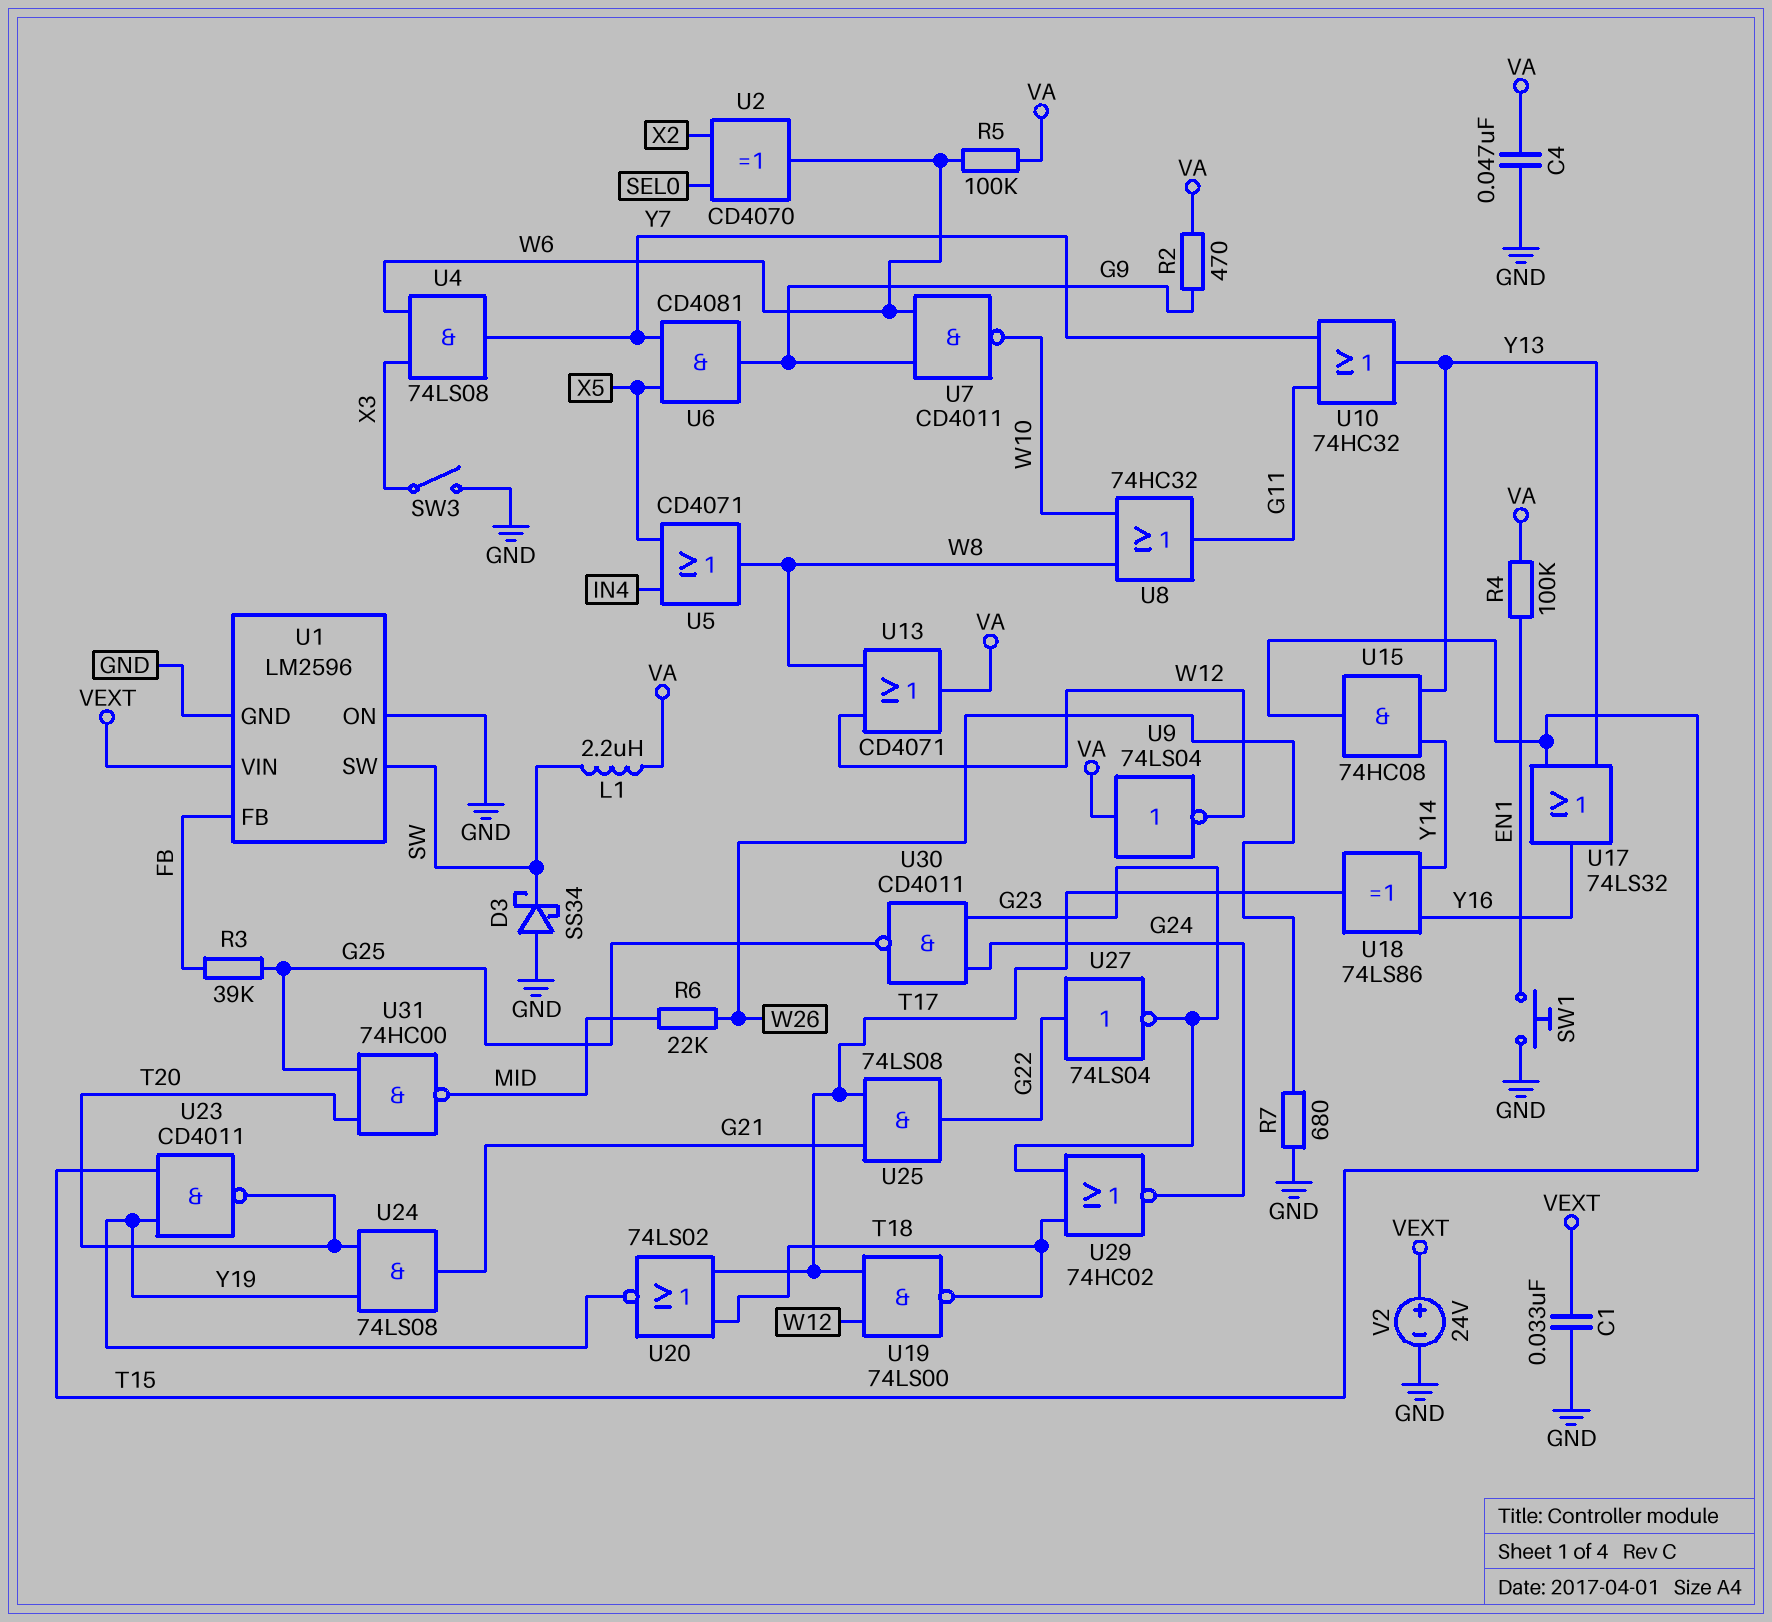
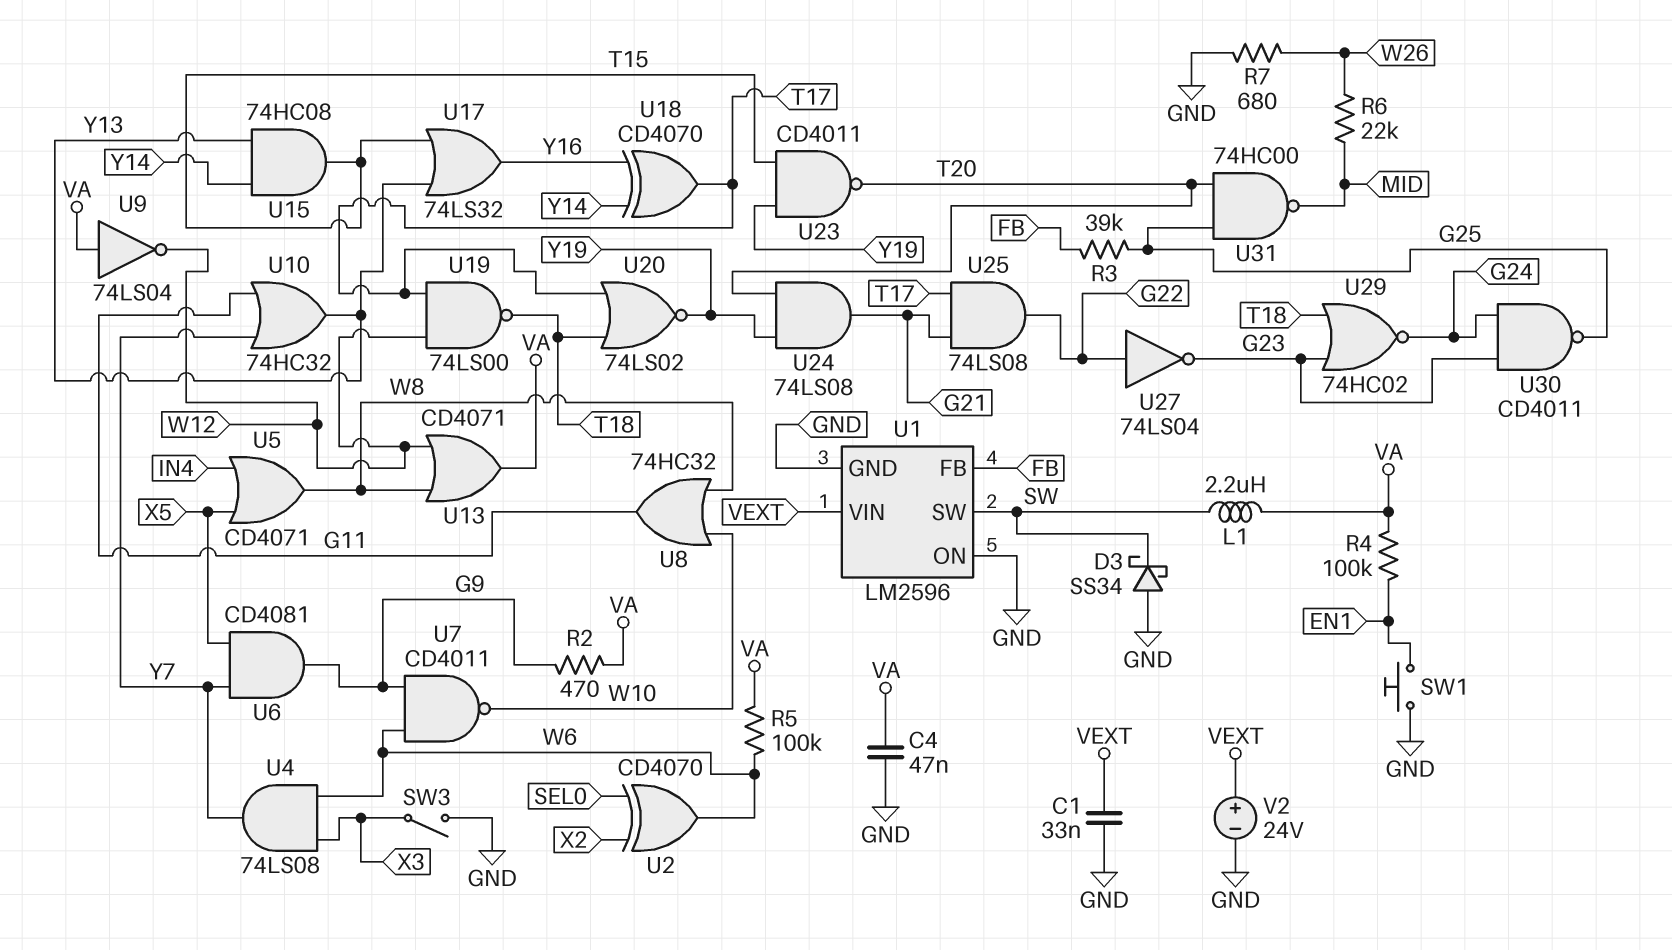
U18: XOR 74LS86 (in Y14, in Y16, out T17) -> XOR CD4070 (in Y14, in Y16, out T17)

